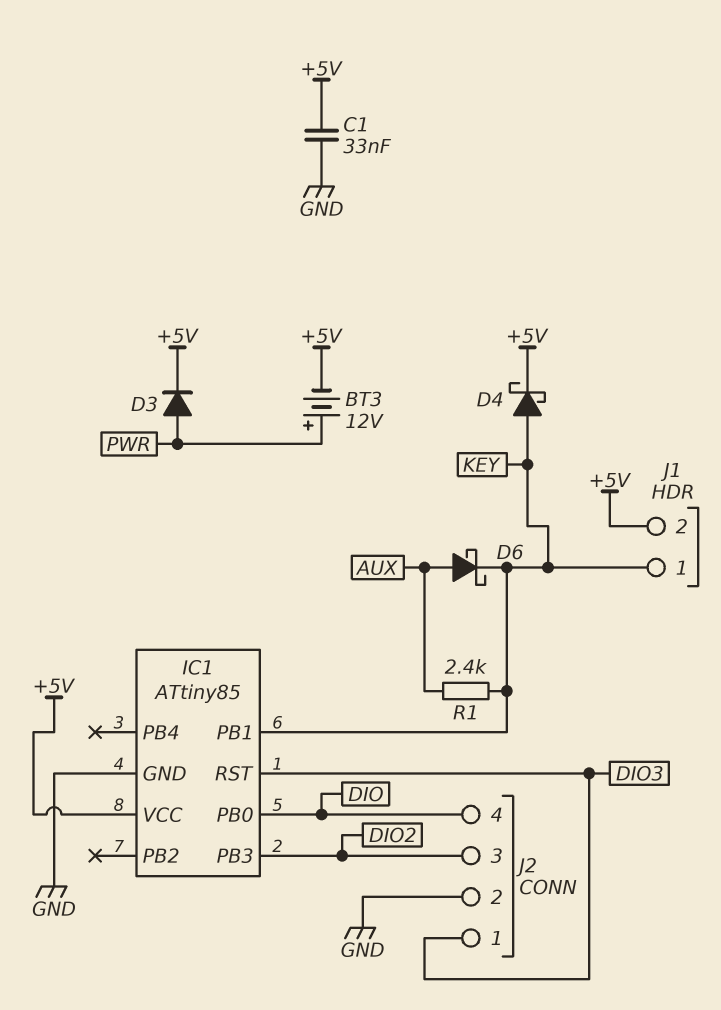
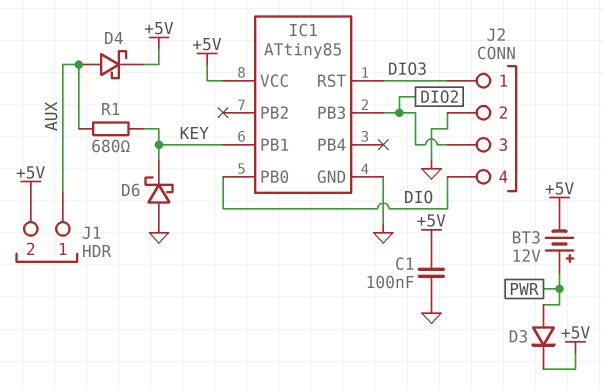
C1: 33nF (+5V, GND) -> 100nF (+5V, GND)
D4: schottky (A KEY, K +5V) -> schottky (A AUX, K +5V)
D6: schottky (A AUX, K KEY) -> schottky (A GND, K KEY)
J1 pin 1: KEY -> AUX
R1: 2.4k (AUX, KEY) -> 680 (AUX, KEY)

